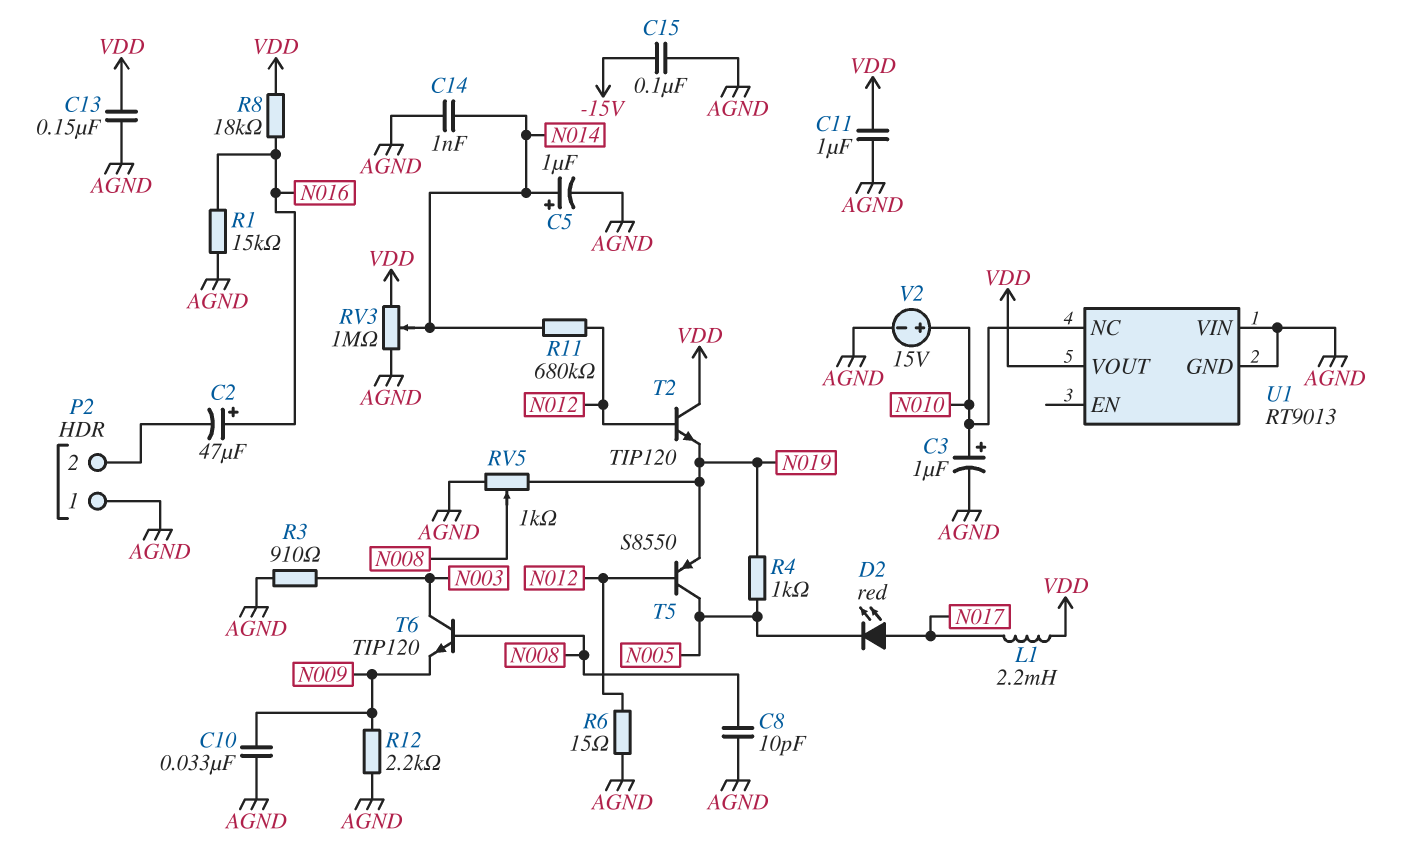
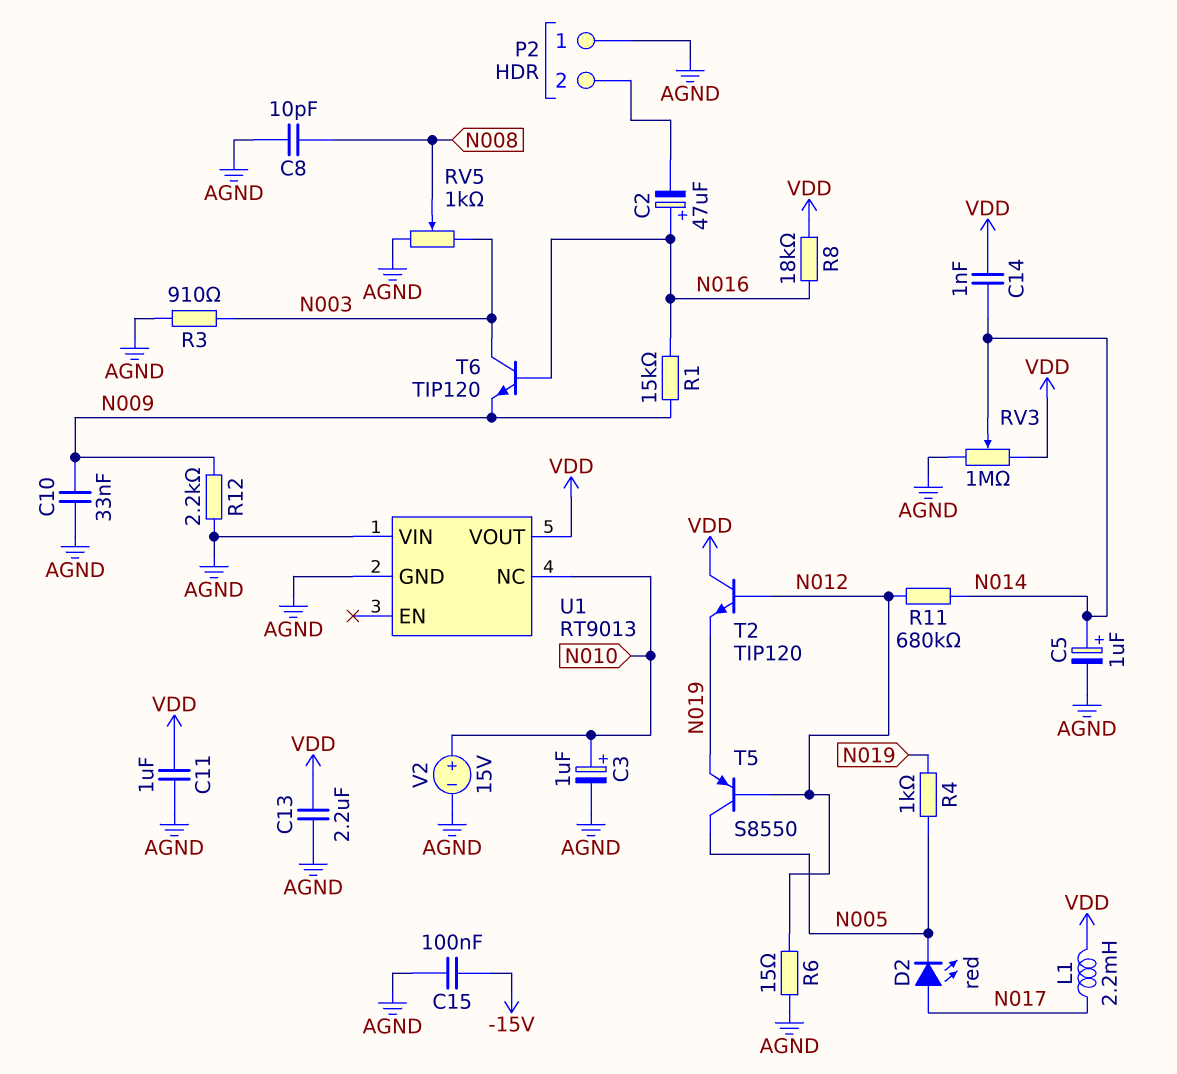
C13: 150nF (AGND, VDD) -> 2.2uF (AGND, VDD)
C14: 1nF (AGND, N014) -> 1nF (N014, VDD)
R1: 15k (AGND, N016) -> 15k (N009, N016)
RV5: 1k (AGND, N019, wiper N008) -> 1k (AGND, N003, wiper N008)
T6: NPN TIP120 (B N008, C N003, E N009) -> NPN TIP120 (B N016, C N003, E N009)

